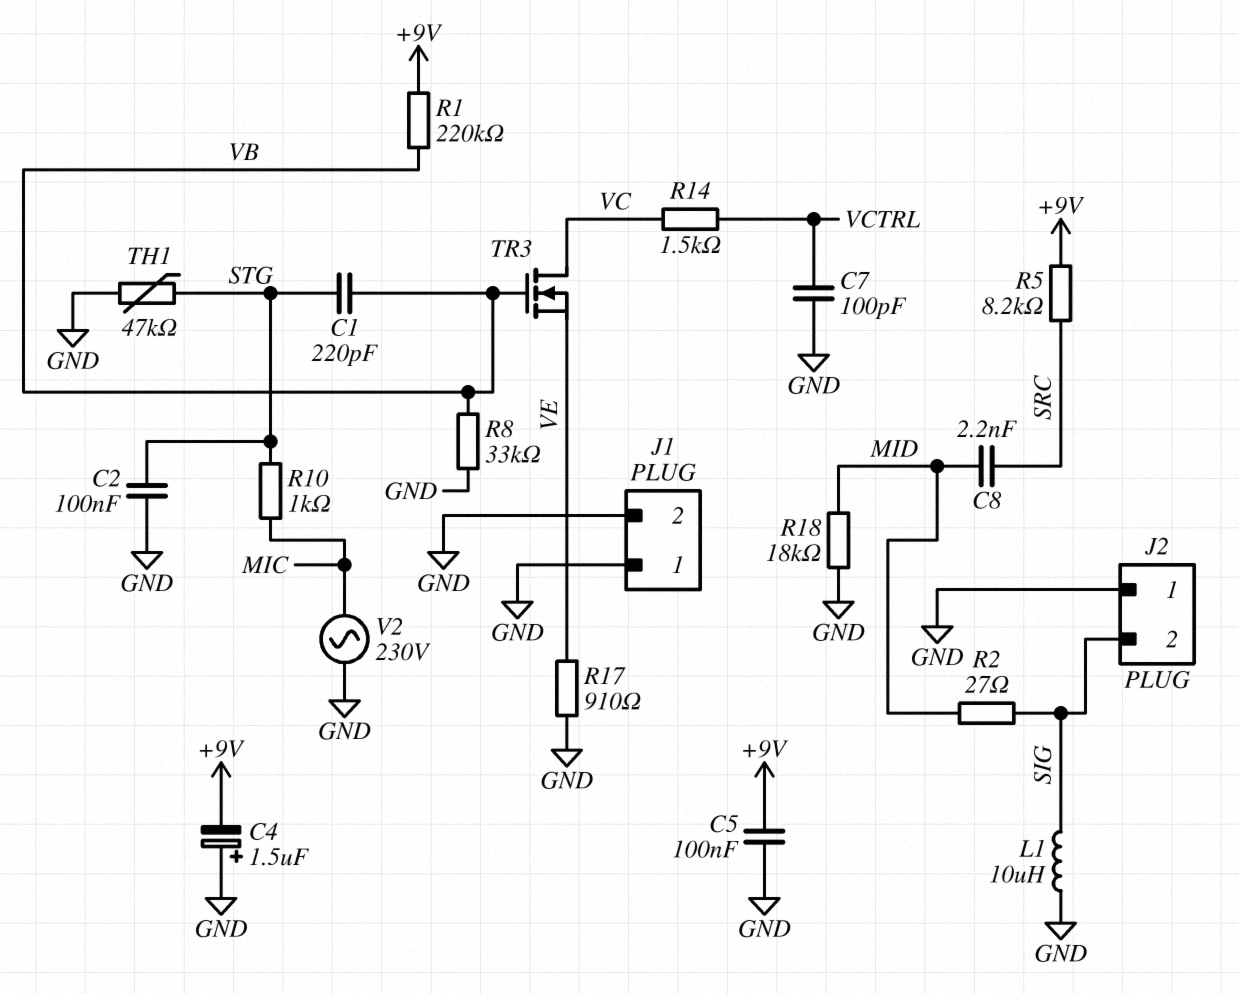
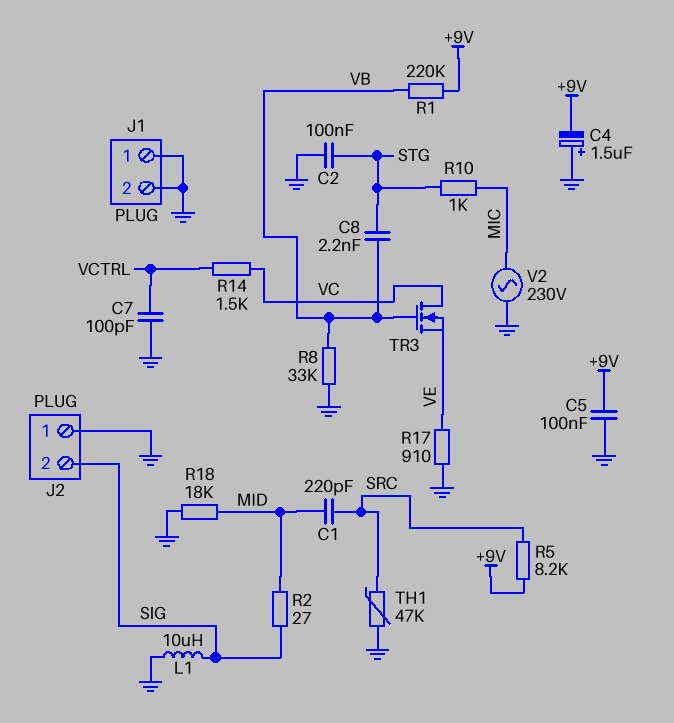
C1: 220pF (STG, VB) -> 220pF (MID, SRC)
C8: 2.2nF (MID, SRC) -> 2.2nF (STG, VB)
TH1: 47k (GND, STG) -> 47k (GND, SRC)

